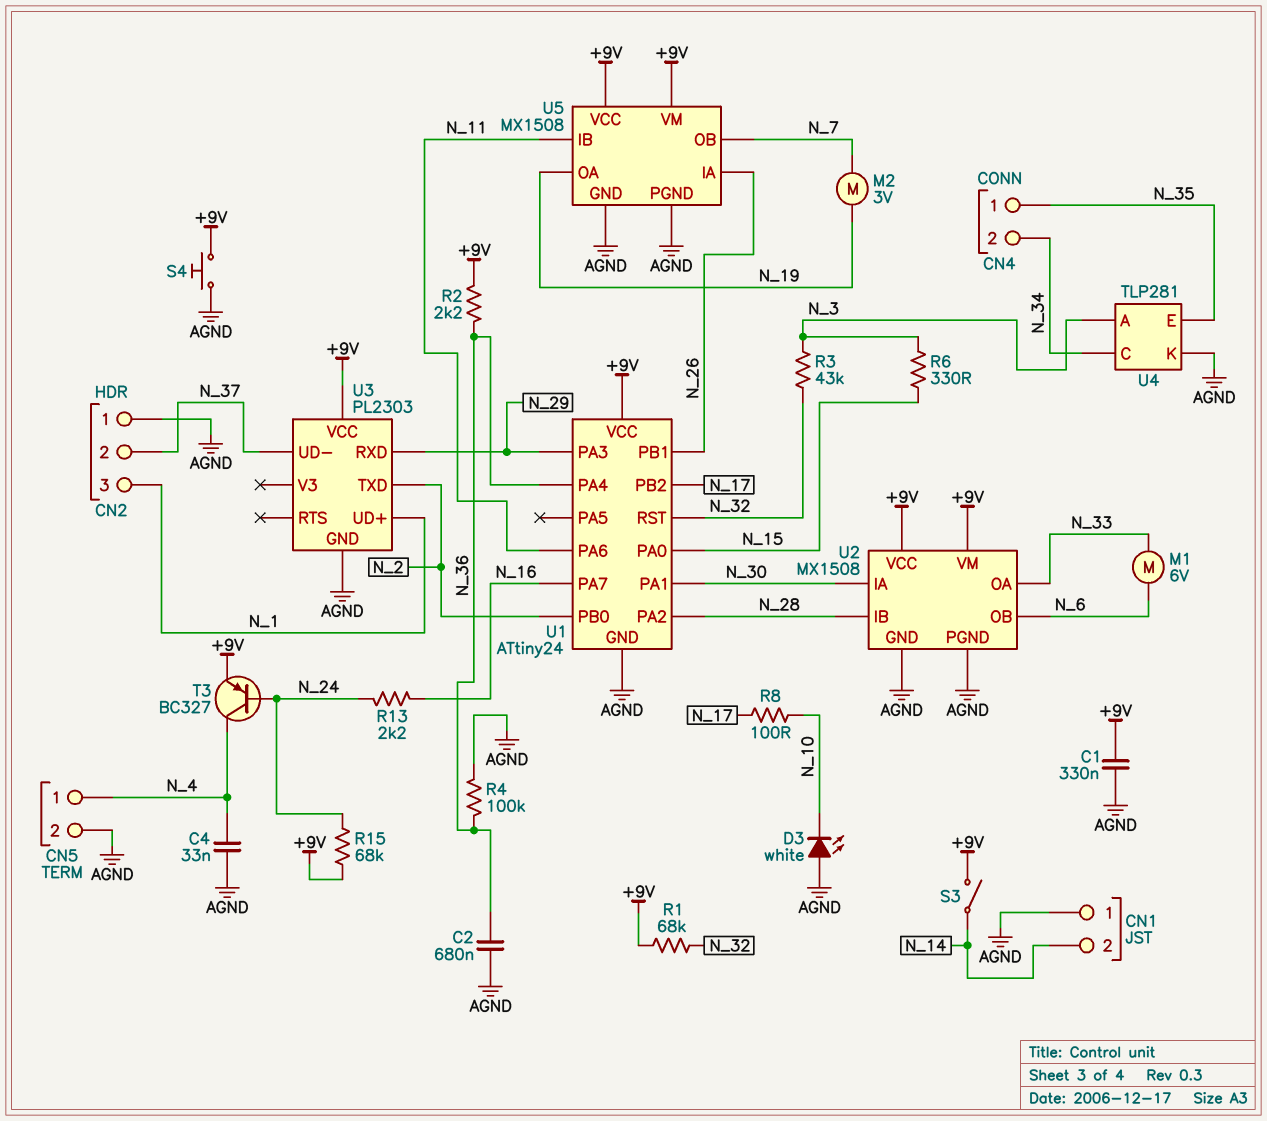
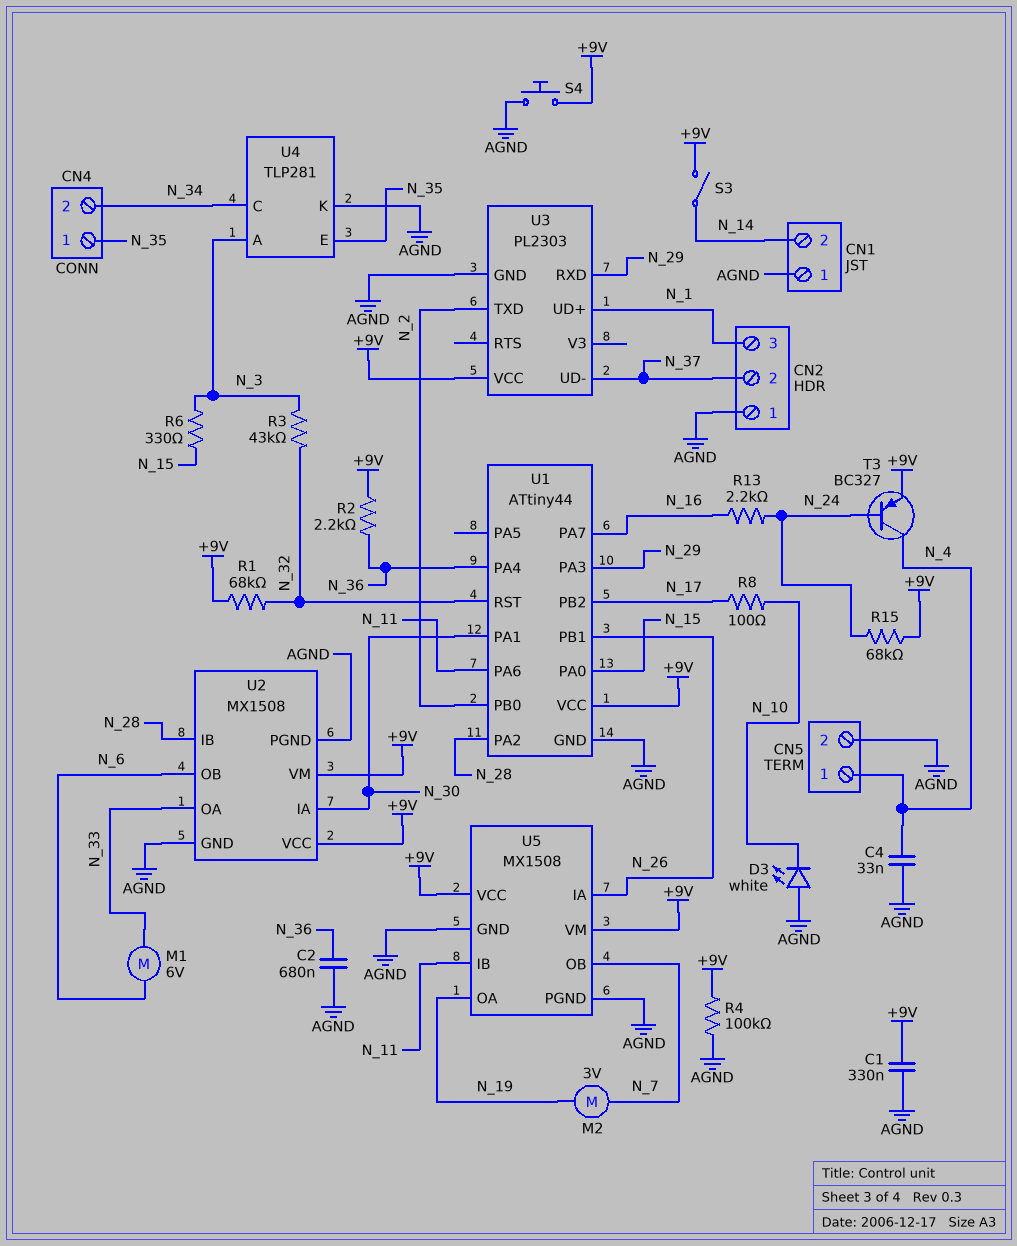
R4: 100k (AGND, N_36) -> 100k (+9V, AGND)
U1: ATtiny24 -> ATtiny44

